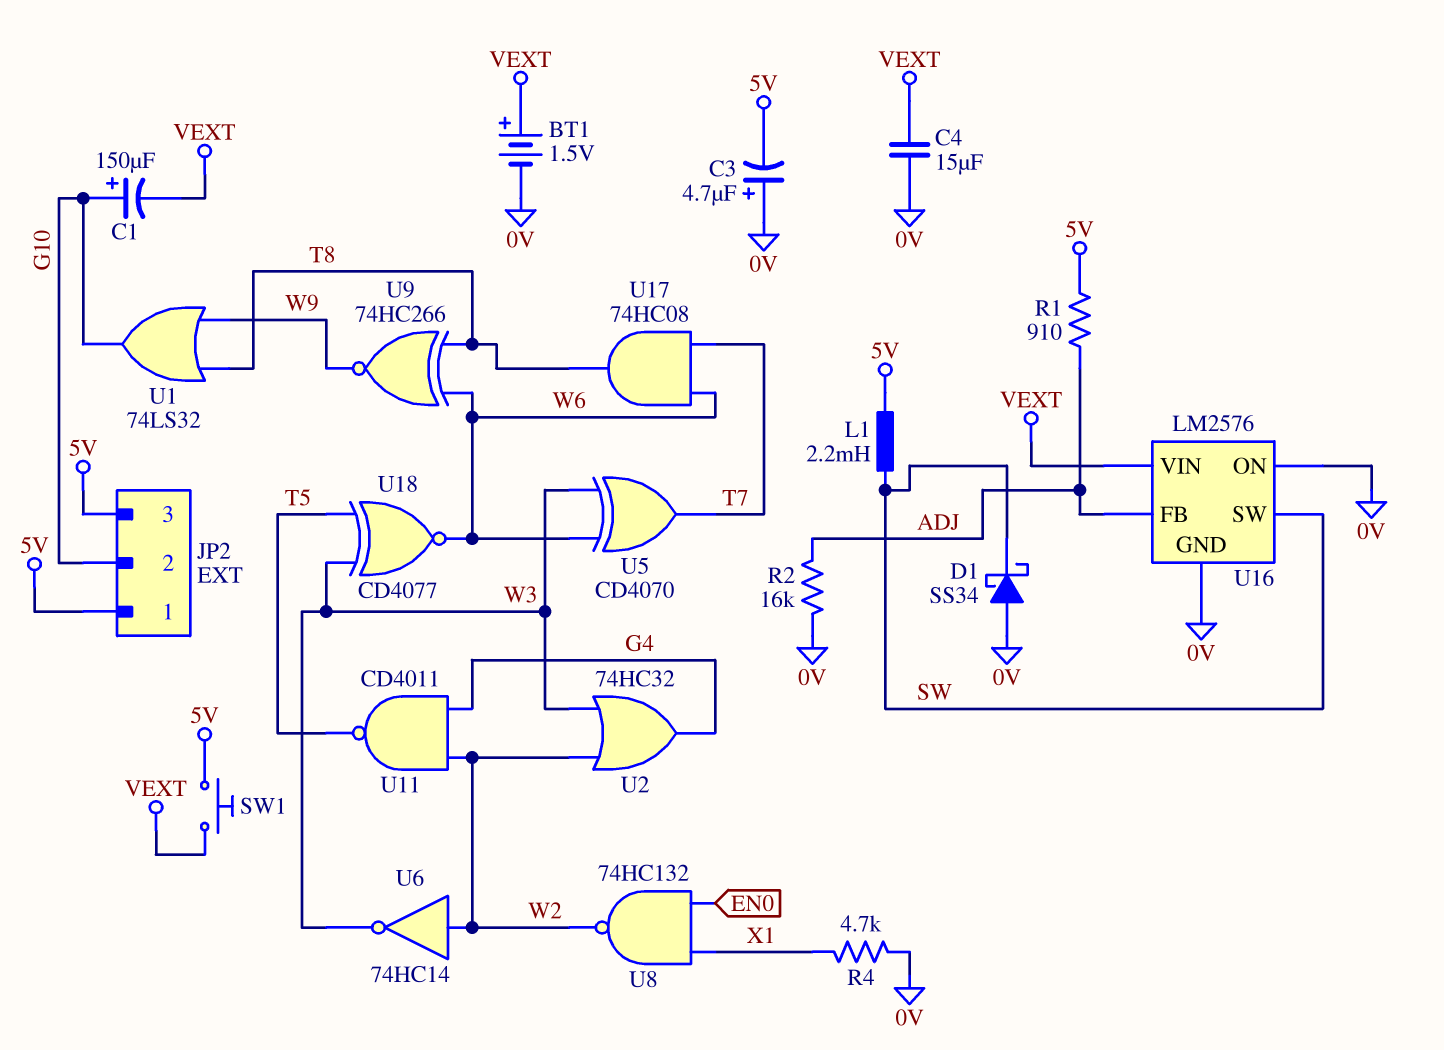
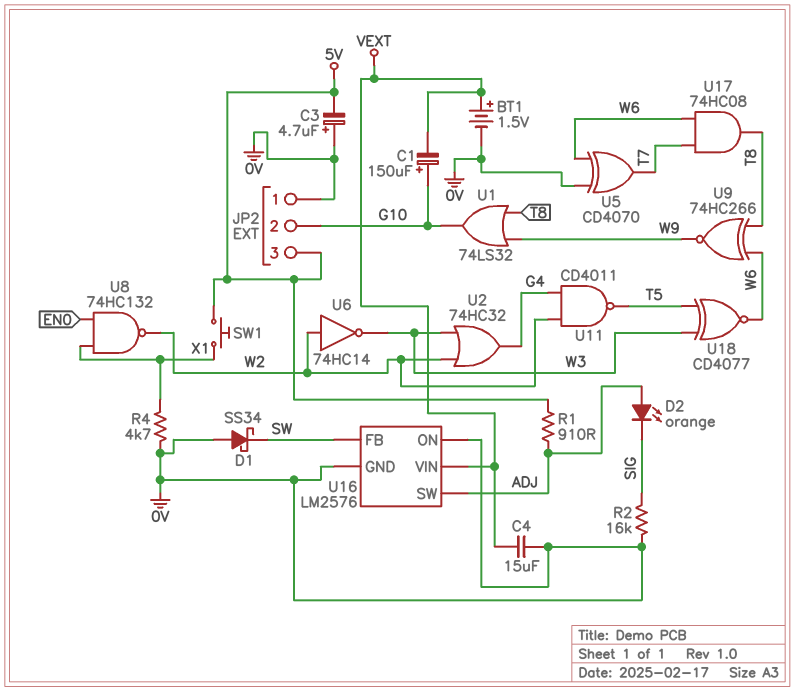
D2: none -> LED orange (A ADJ, K SIG)
JP2 pin 1: 5V -> 0V
L1: 2.2mH (5V, SW) -> none
R2: 16k (0V, ADJ) -> 16k (0V, SIG)
SW1: button (5V, VEXT) -> button (5V, X1)
U5: XOR CD4070 (in W3, in W6, out T7) -> XOR CD4070 (in 0V, in W6, out T7)
U16 pin FB: ADJ -> SW
U16 pin SW: SW -> ADJ

